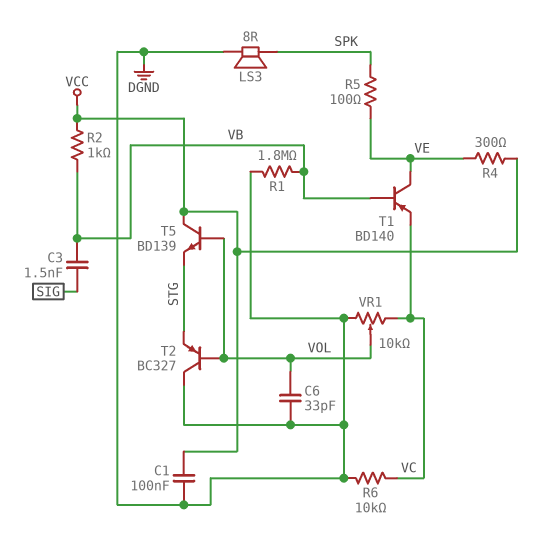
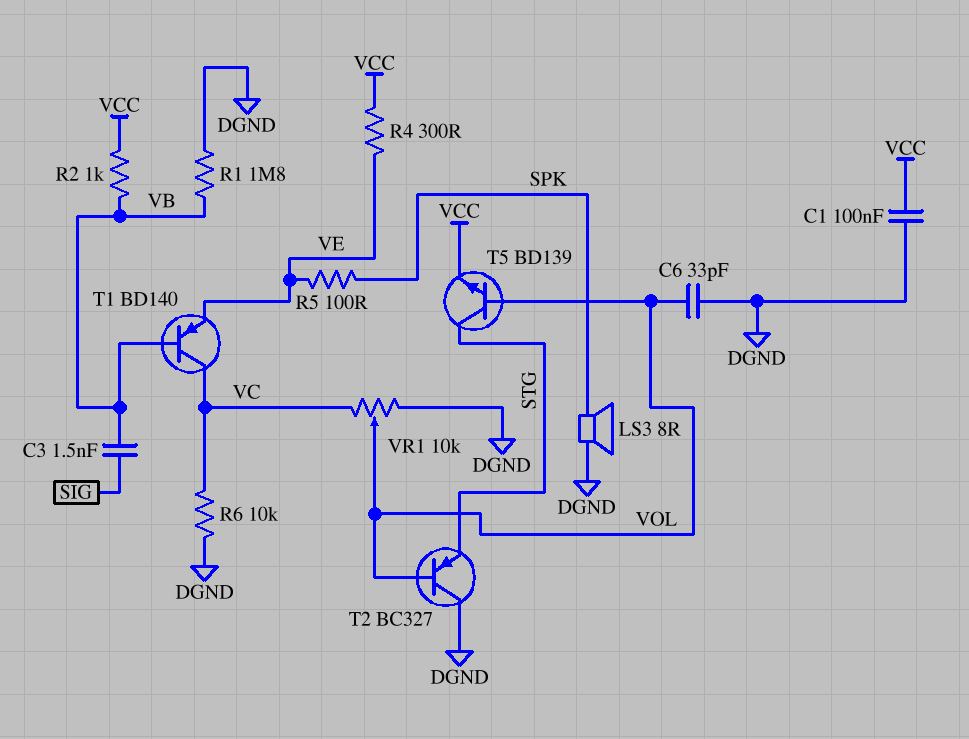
T1: PNP BD140 (B VB, C VE, E VC) -> PNP BD140 (B VB, C VC, E VE)
T5: NPN BD139 (B VOL, C VCC, E STG) -> NPN BD139 (B VOL, C STG, E VCC)

